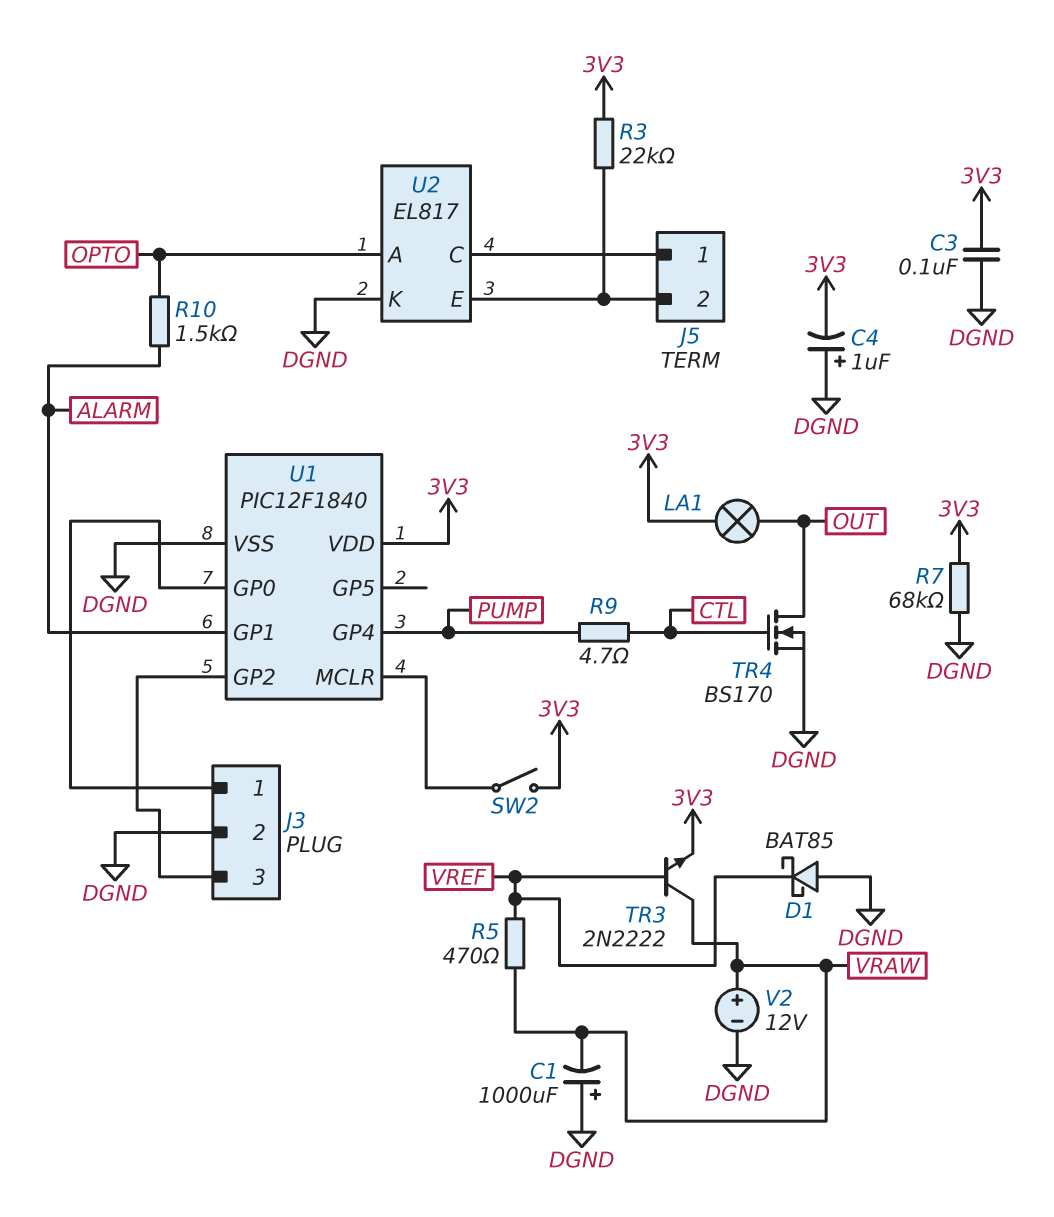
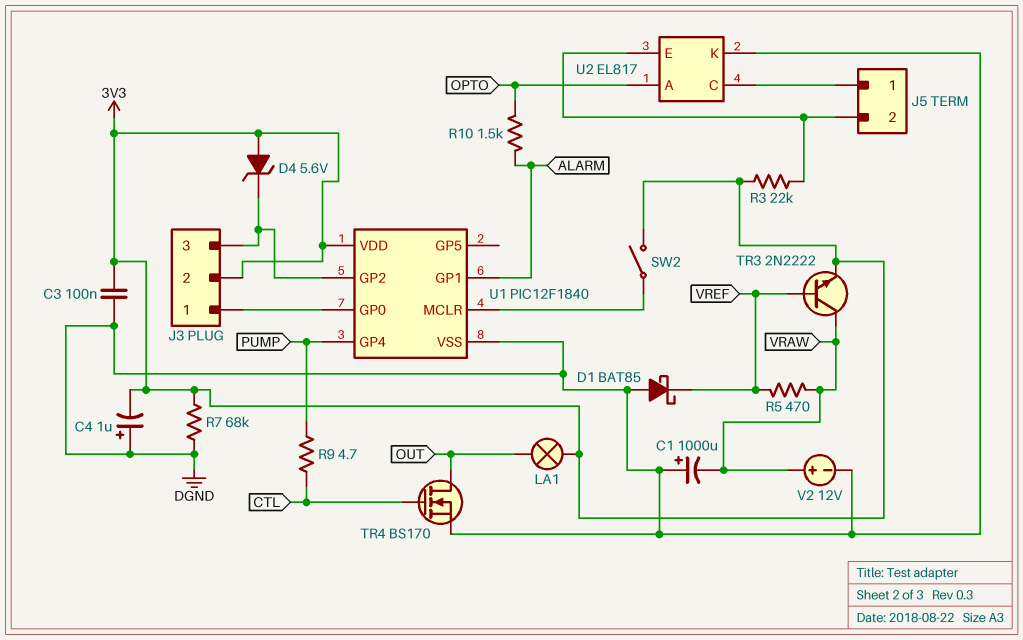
D4: none -> zener 5.6V (A 3V3, K J3/3)
J3 pin 2: DGND -> 3V3

